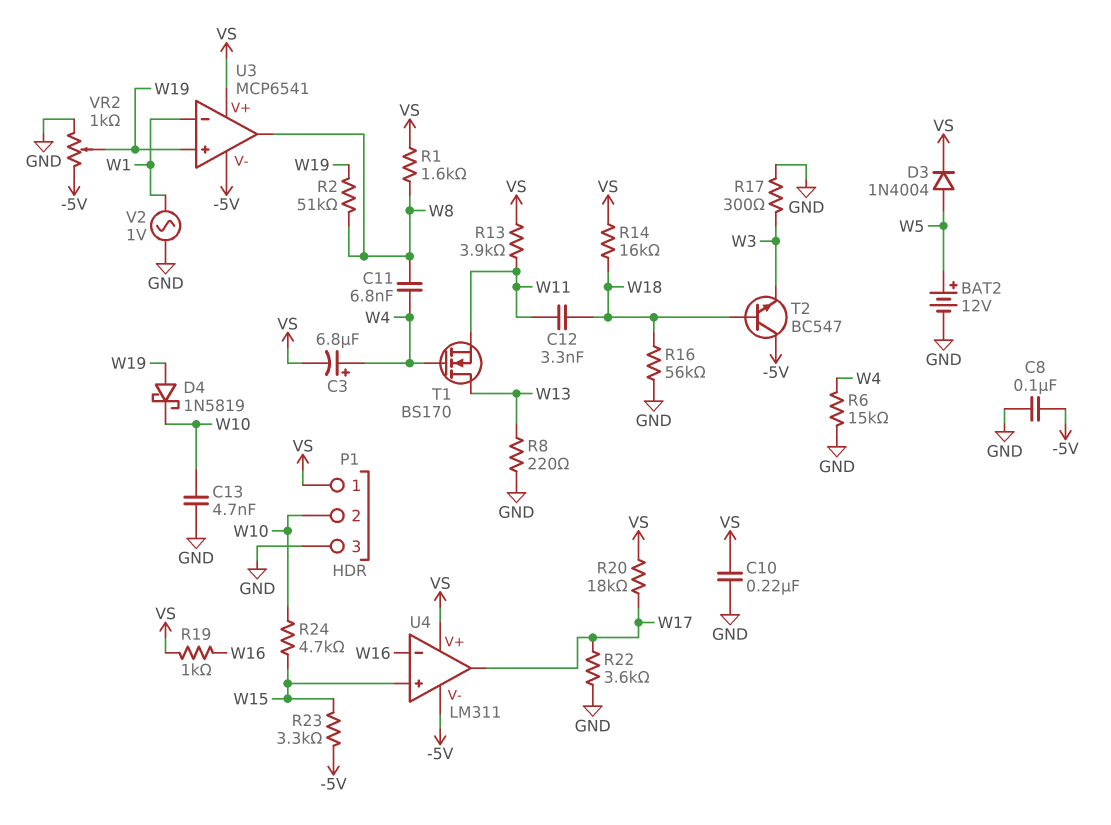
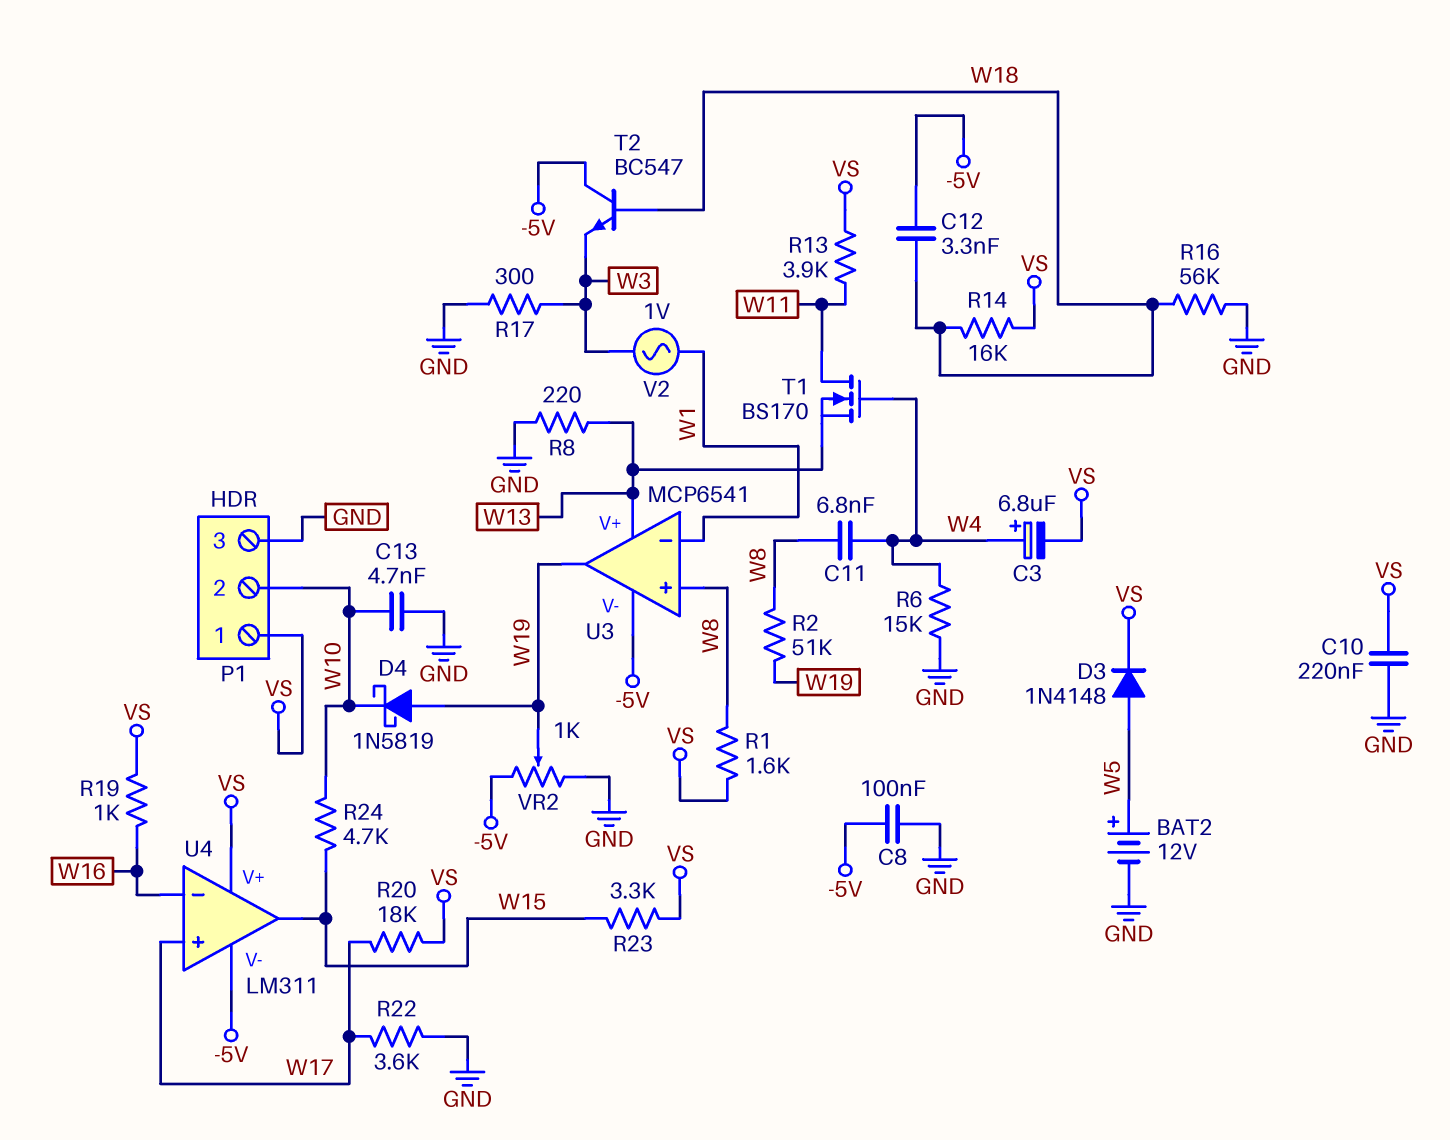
C12: 3.3nF (W11, W18) -> 3.3nF (-5V, W18)
D3: diode 1N4004 (A W5, K VS) -> diode 1N4148 (A W5, K VS)
R23: 3.3k (-5V, W15) -> 3.3k (VS, W15)
T1: NMOS BS170 (G W4, D W13, S W11) -> NMOS BS170 (G W4, D W11, S W13)
U3 pin V+: VS -> W13
U3 pin in+: W19 -> W8
U3 pin out: W8 -> W19
U4 pin in+: W15 -> W17
U4 pin out: W17 -> W15
V2: AC 1V (GND, W1) -> AC 1V (W1, W3)

